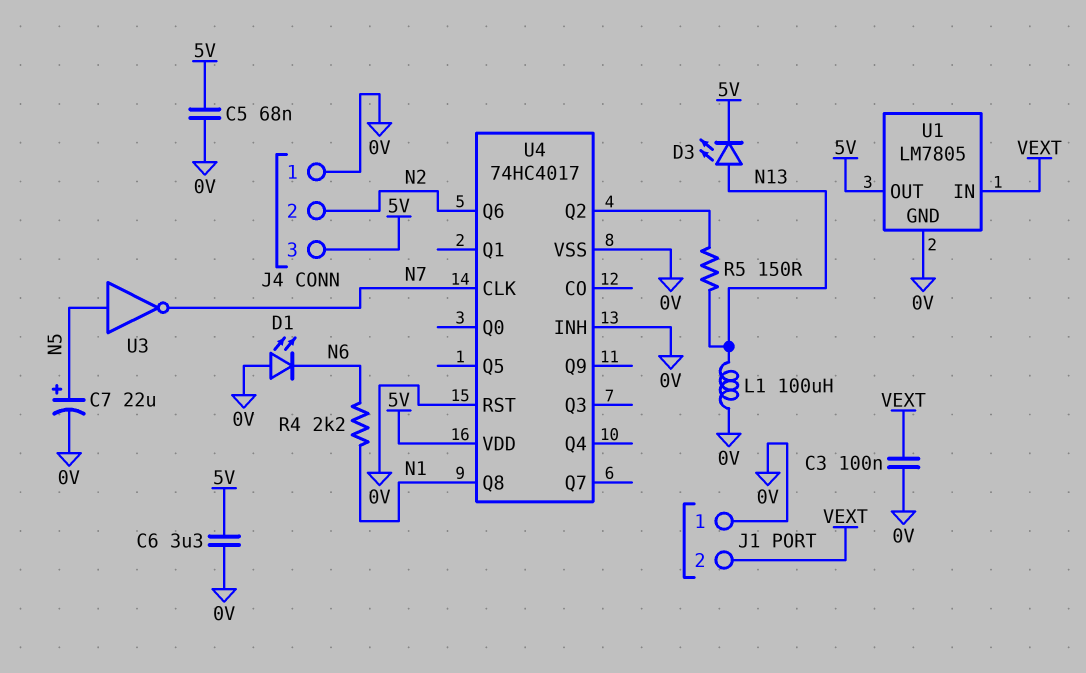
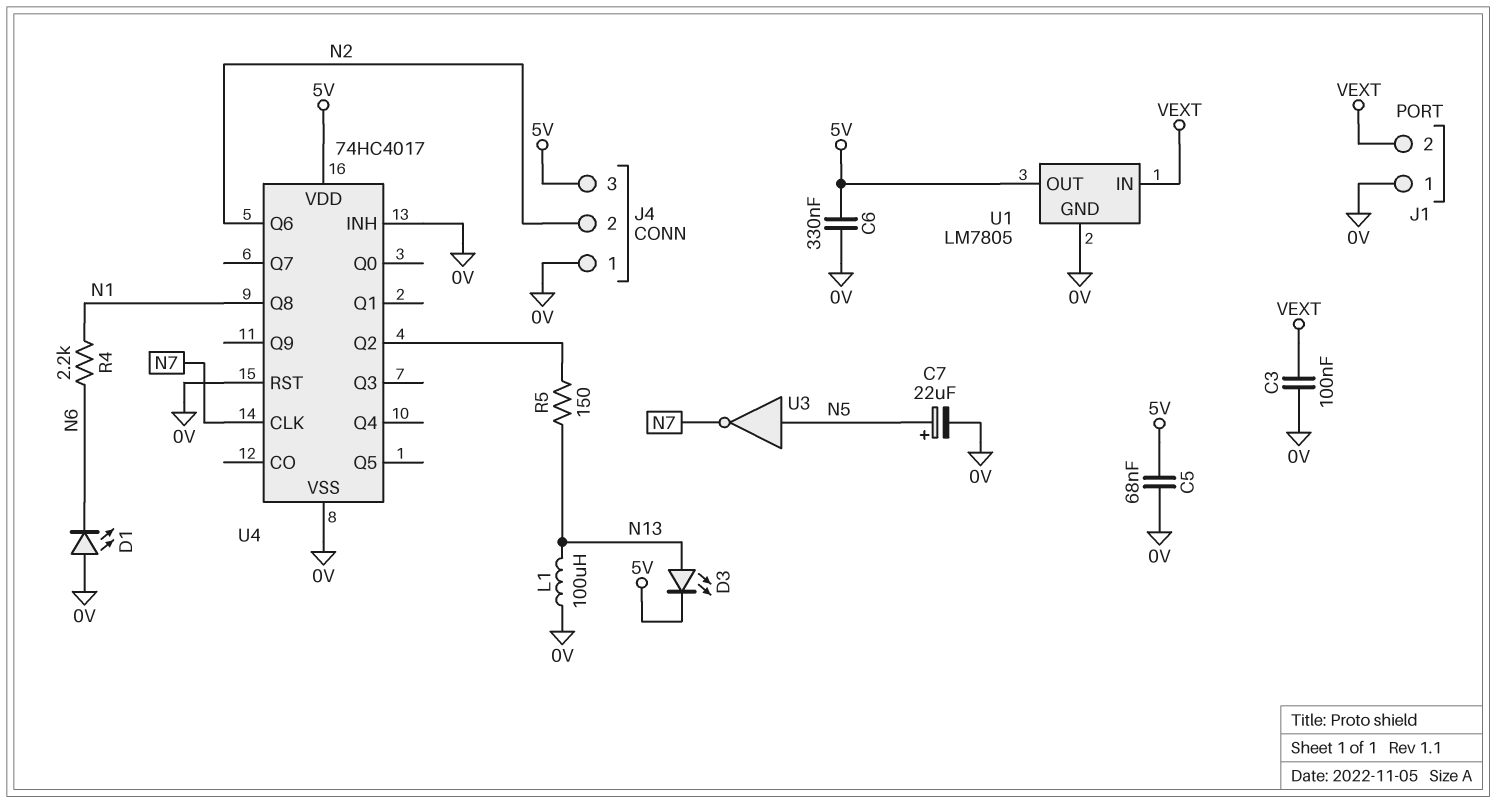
C6: 3.3uF (0V, 5V) -> 330nF (0V, 5V)

